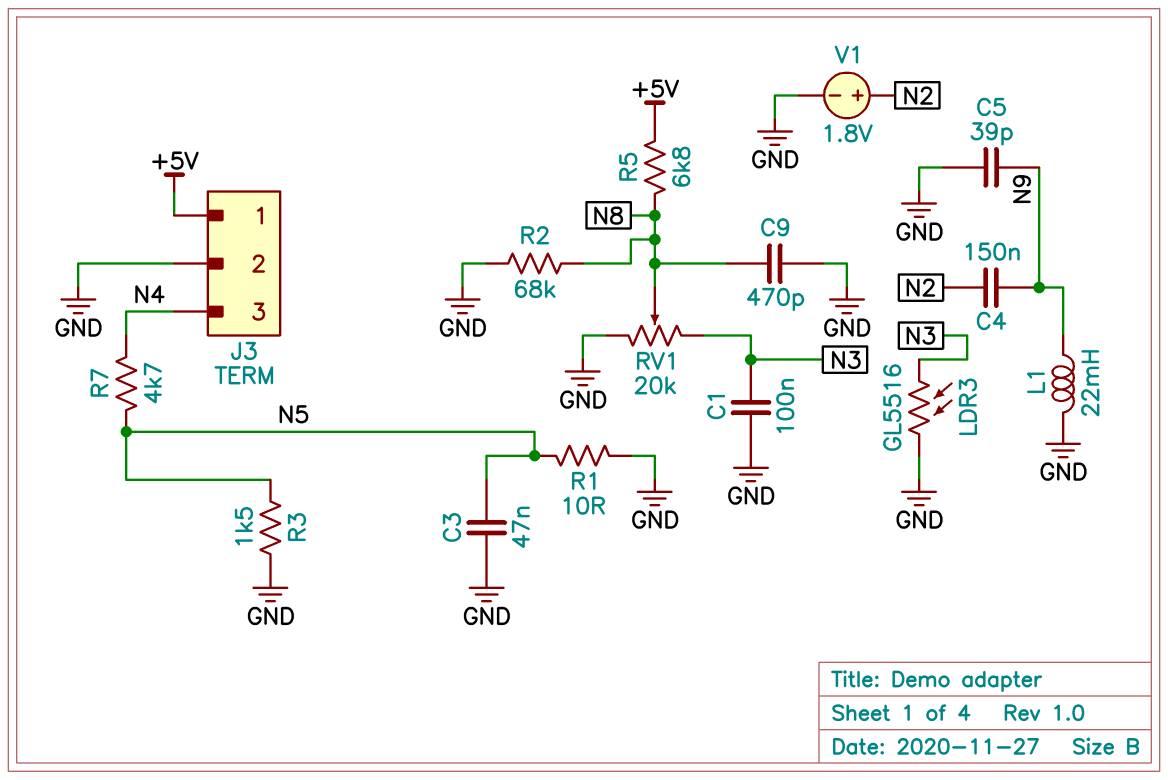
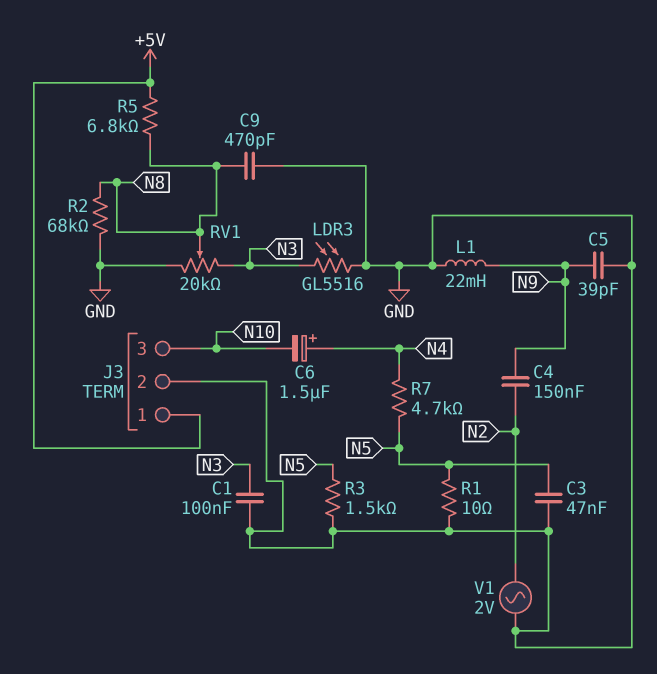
C6: none -> 1.5uF (plus N4, minus N10)
J3 pin 3: N4 -> N10
V1: 1.8V (plus N2, minus GND) -> AC 2V (GND, N2)

